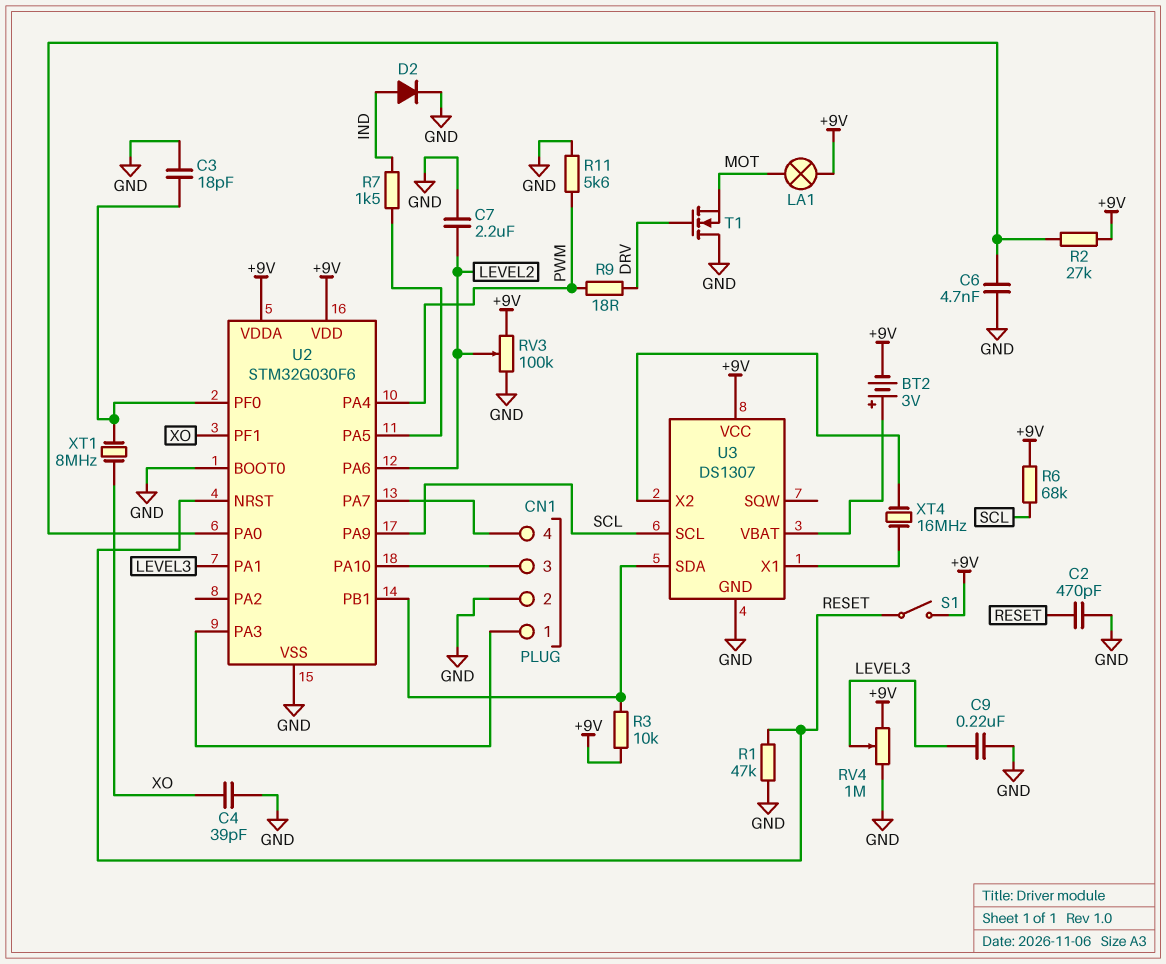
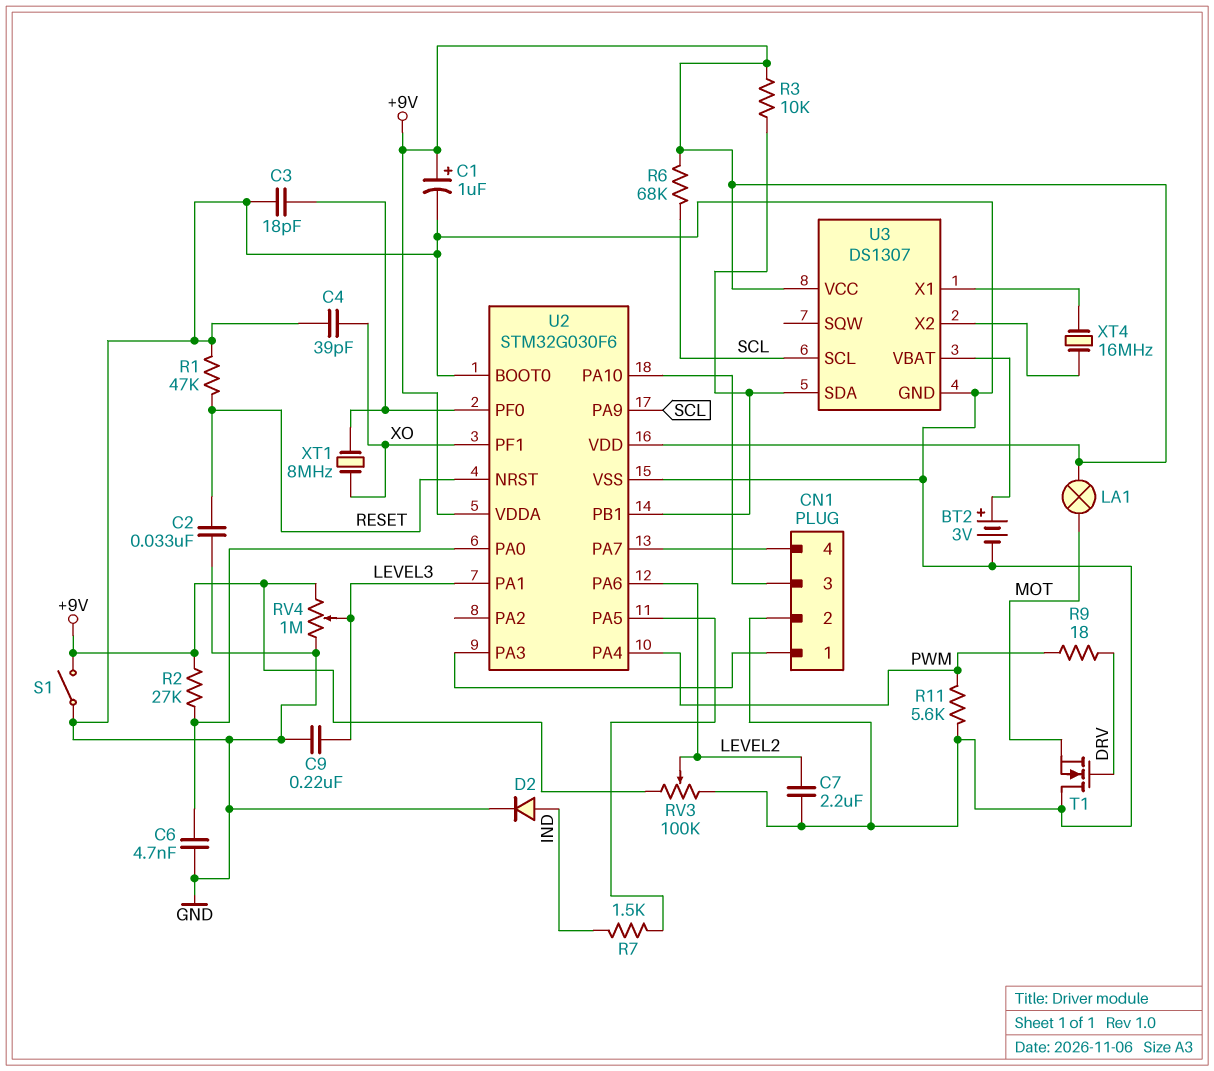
BT2: 3V (plus U3/VBAT, minus +9V) -> 3V (plus U3/VBAT, minus GND)
C1: none -> 1uF (plus +9V, minus GND)
C2: 470pF (GND, RESET) -> 33nF (GND, RESET)
S1: switch (+9V, RESET) -> switch (+9V, GND)

